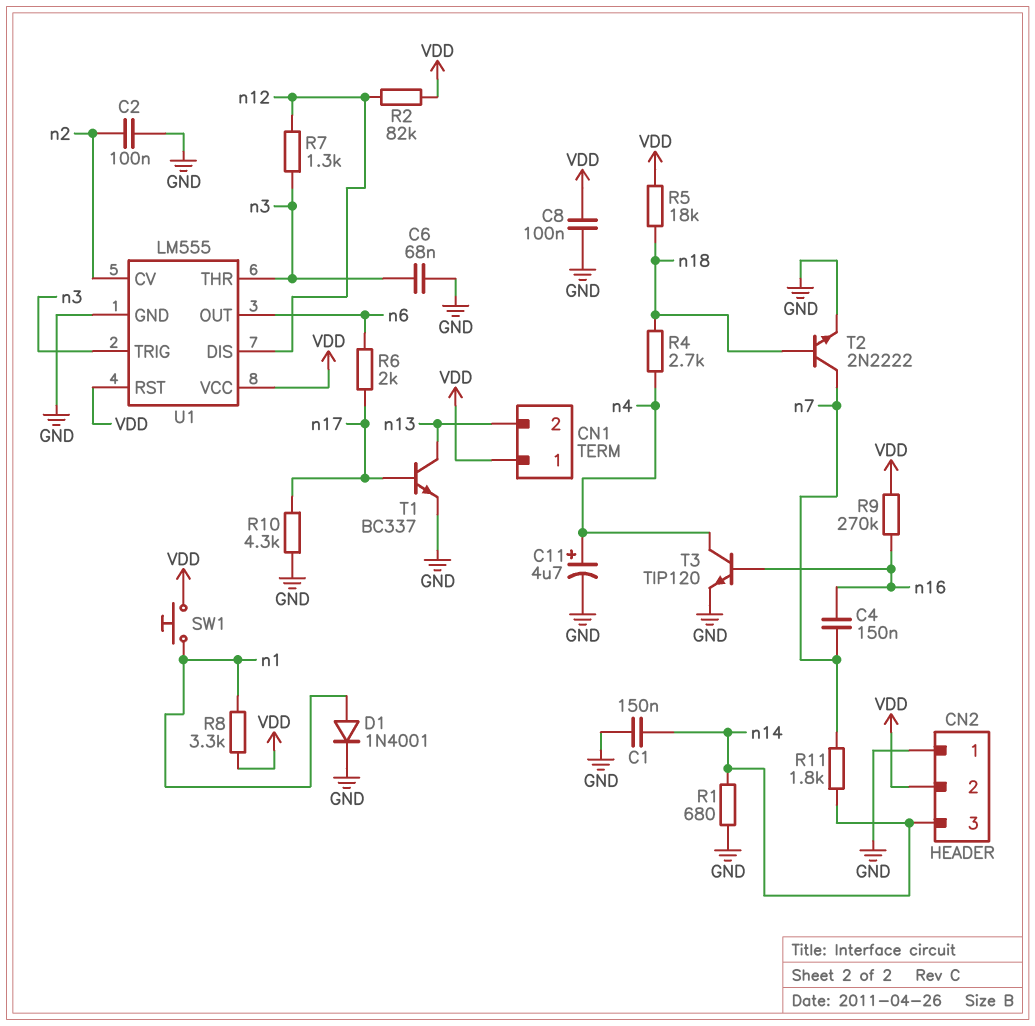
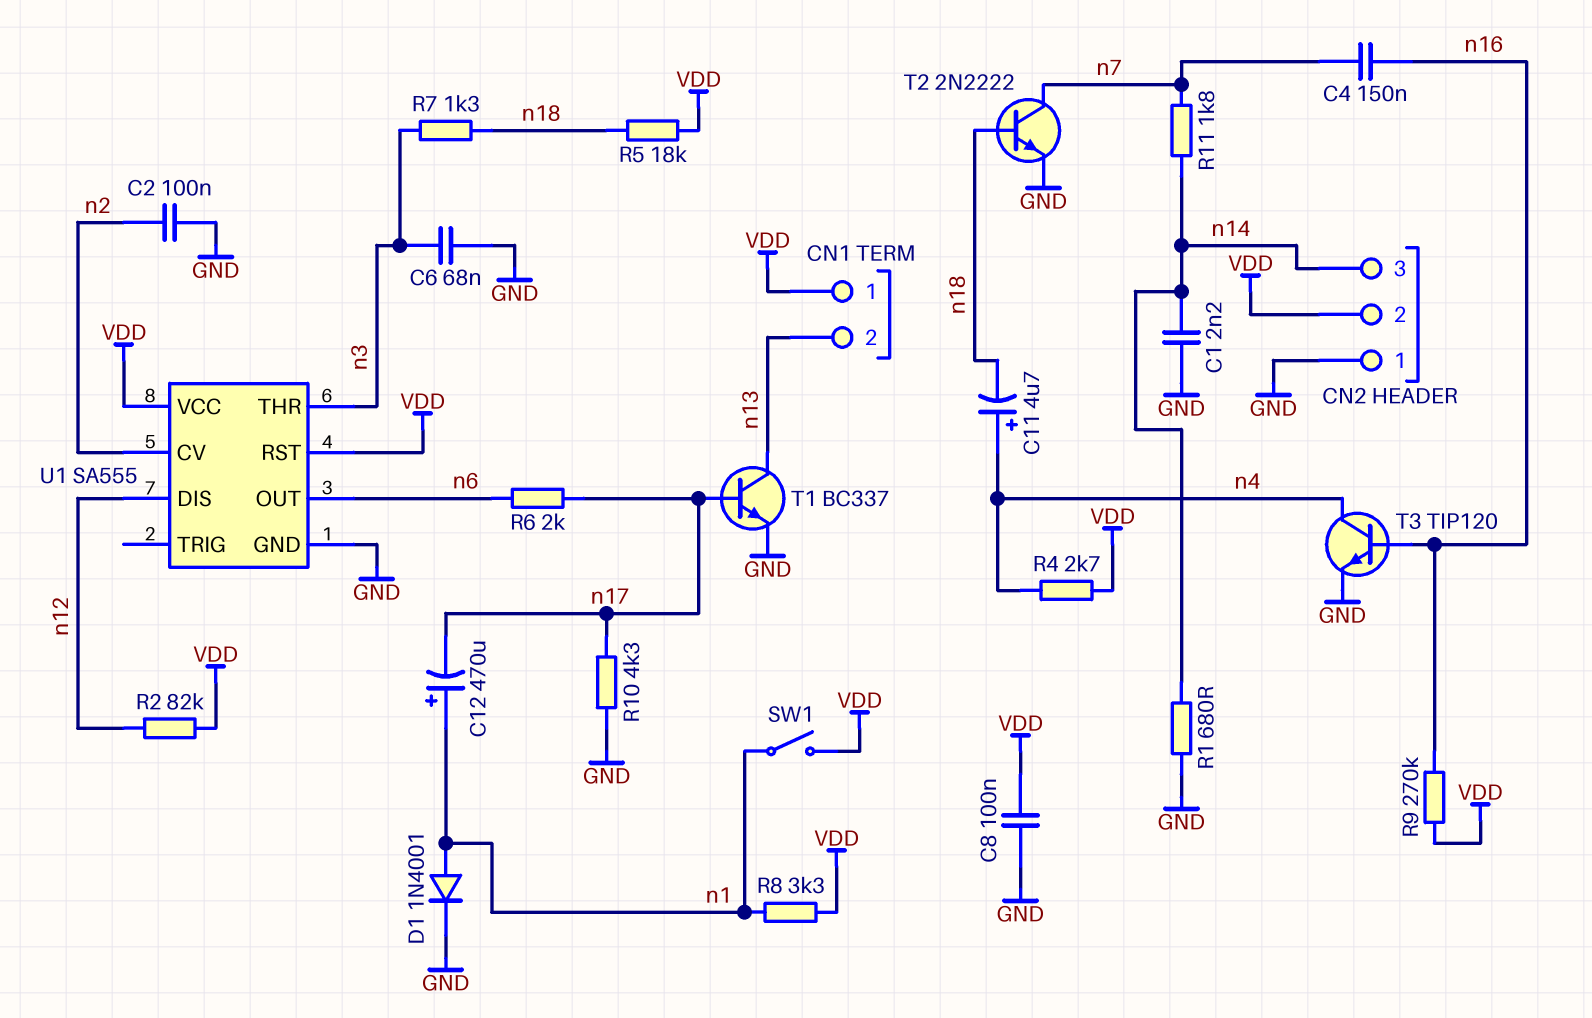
C1: 150nF (GND, n14) -> 2.2nF (GND, n14)
C11: 4.7uF (plus n4, minus GND) -> 4.7uF (plus n4, minus n18)
C12: none -> 470uF (plus n1, minus n17)
R4: 2.7k (n4, n18) -> 2.7k (VDD, n4)
R7: 1.3k (n3, n12) -> 1.3k (n3, n18)
SW1: button (VDD, n1) -> switch (VDD, n1)
U1: LM555 -> SA555
U1 pin TRIG: n3 -> none

